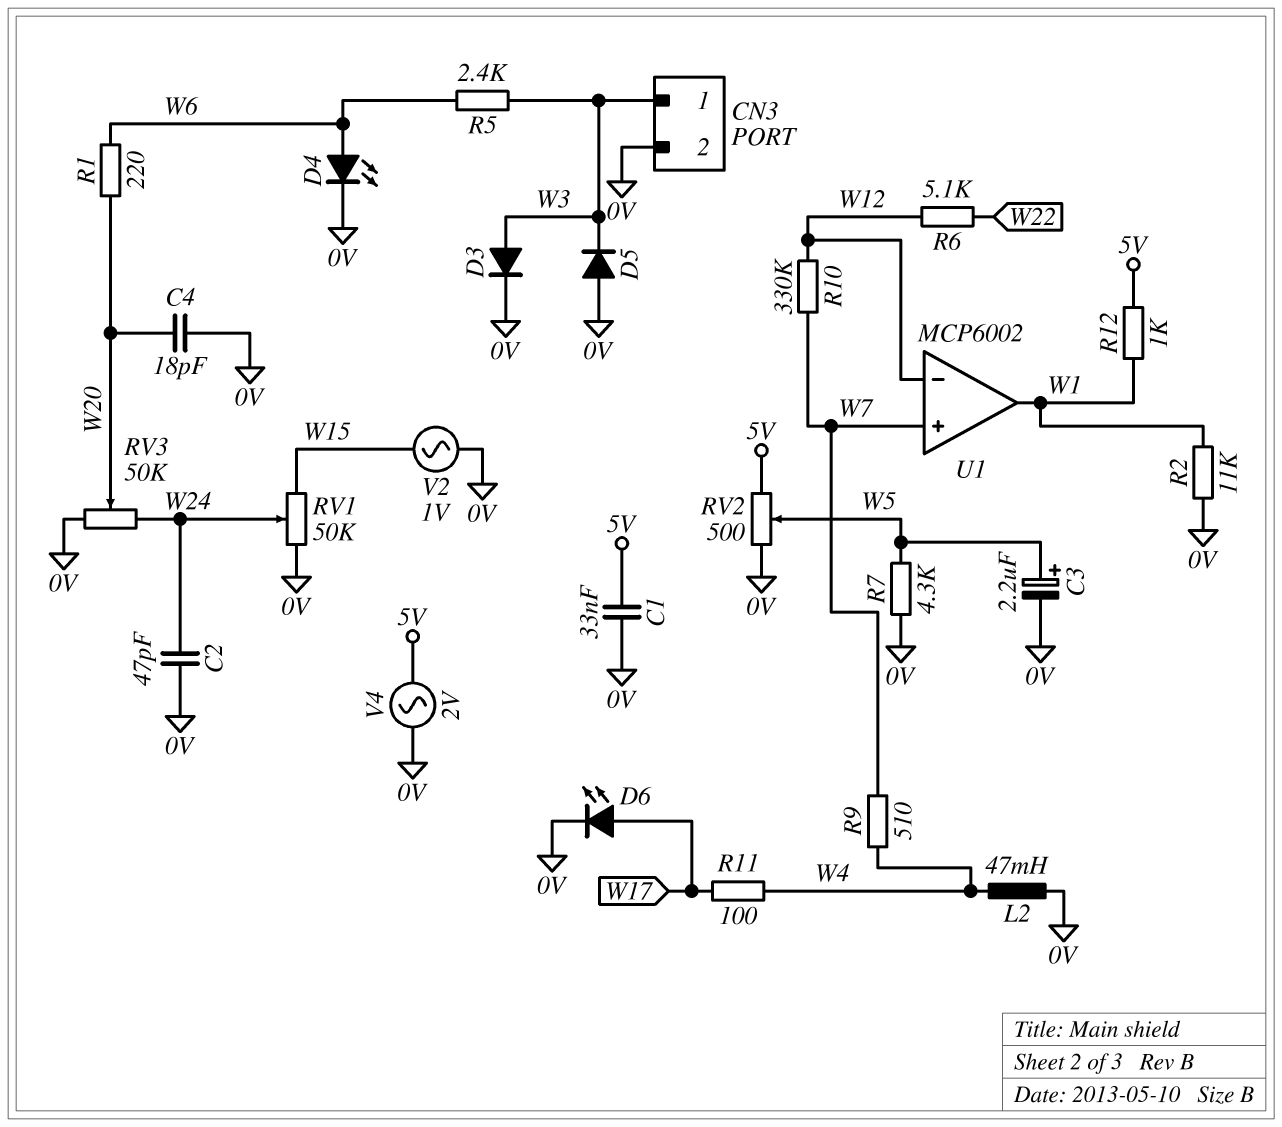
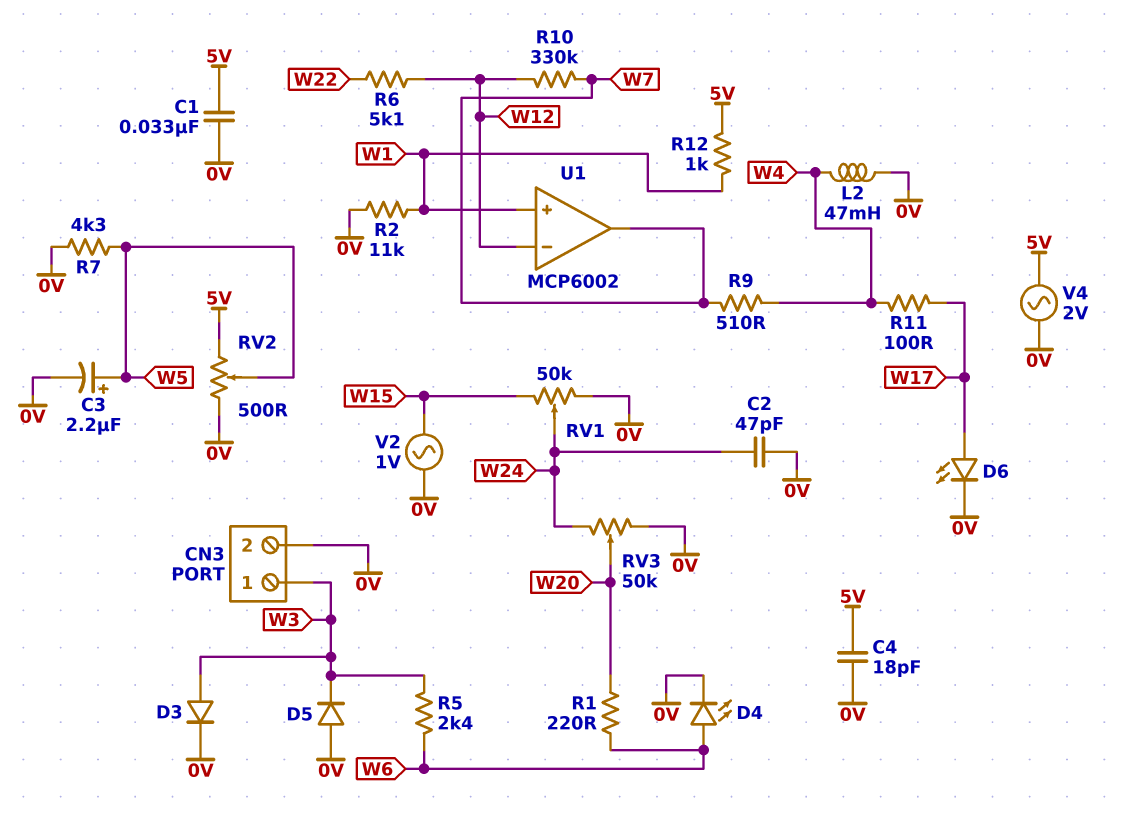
C4: 18pF (0V, W20) -> 18pF (0V, 5V)
U1 pin in+: W7 -> W1
U1 pin out: W1 -> W7

